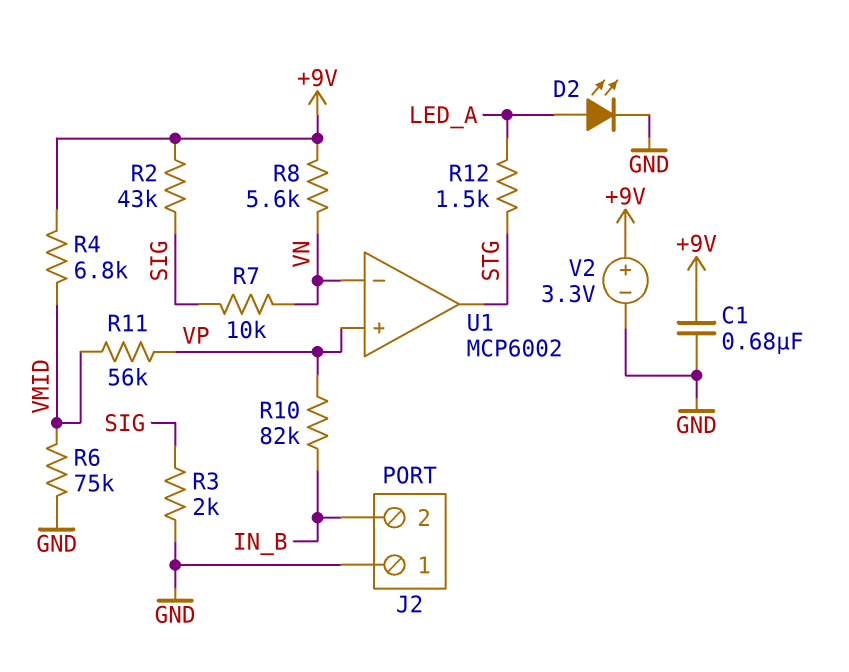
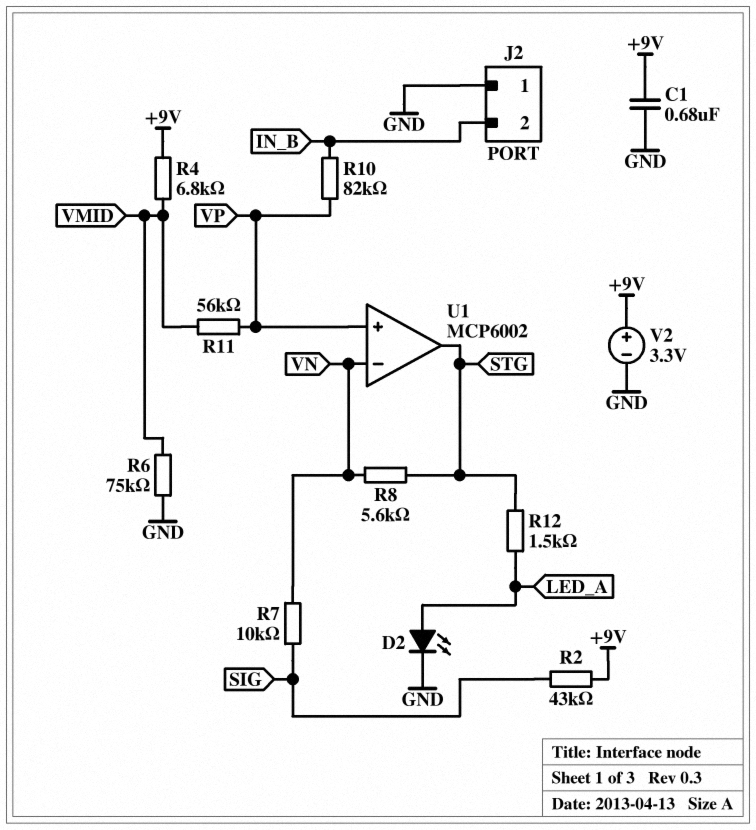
R3: 2k (GND, SIG) -> none
R8: 5.6k (+9V, VN) -> 5.6k (STG, VN)

